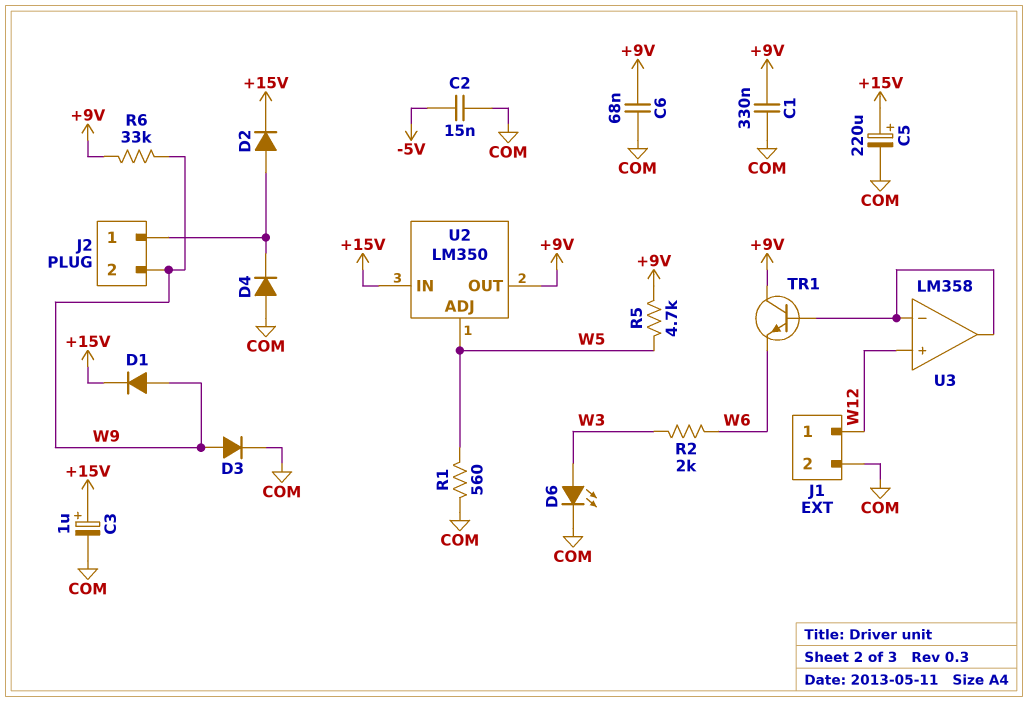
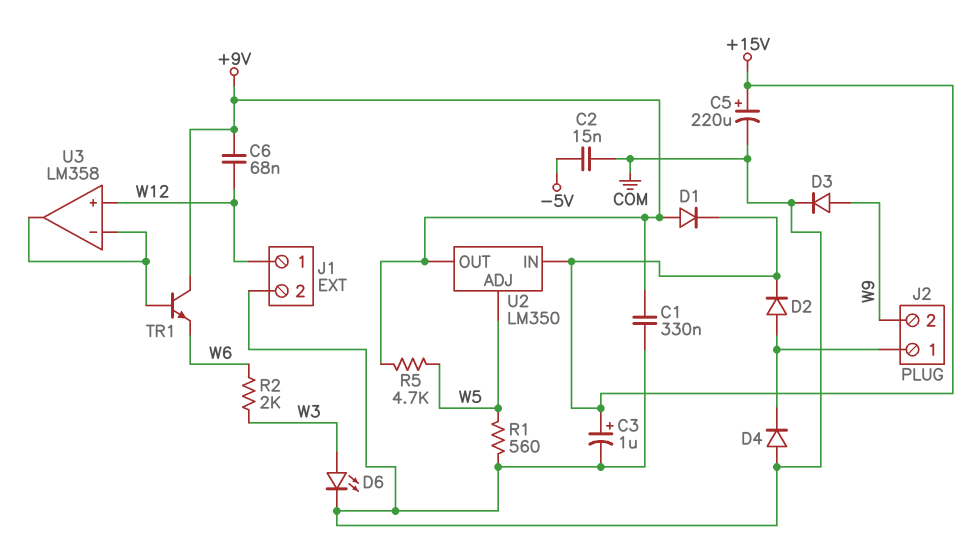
C6: 68nF (+9V, COM) -> 68nF (+9V, W12)
D1: diode (A W9, K +15V) -> diode (A +9V, K +15V)
R6: 33k (+9V, W9) -> none

